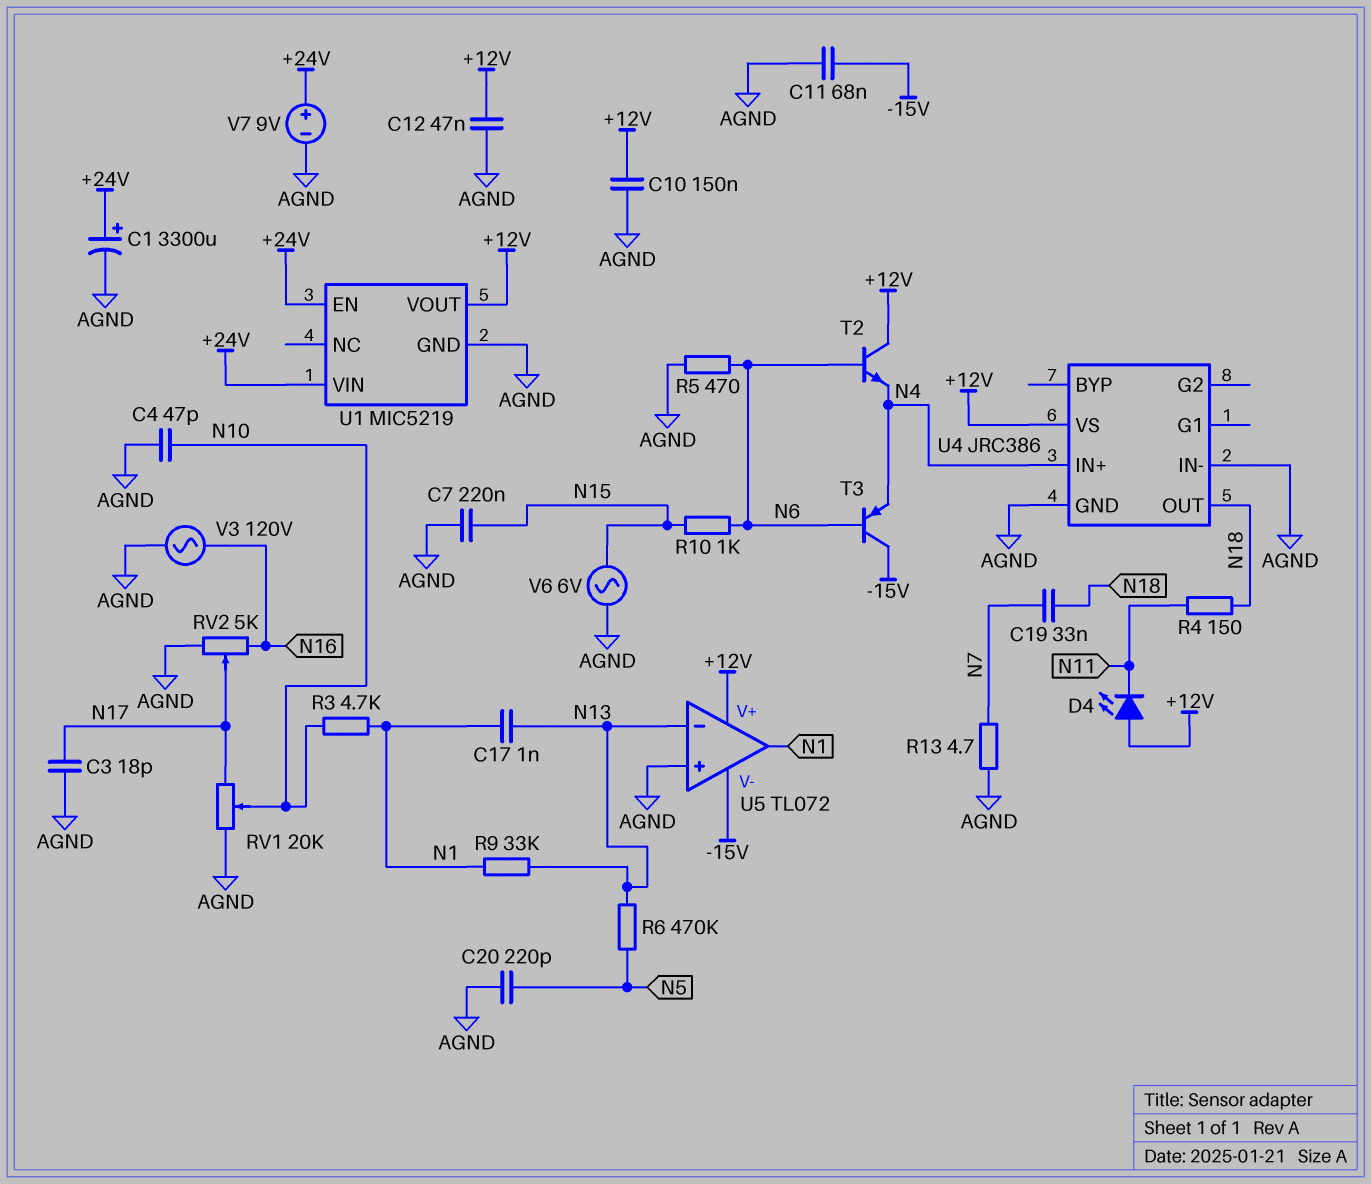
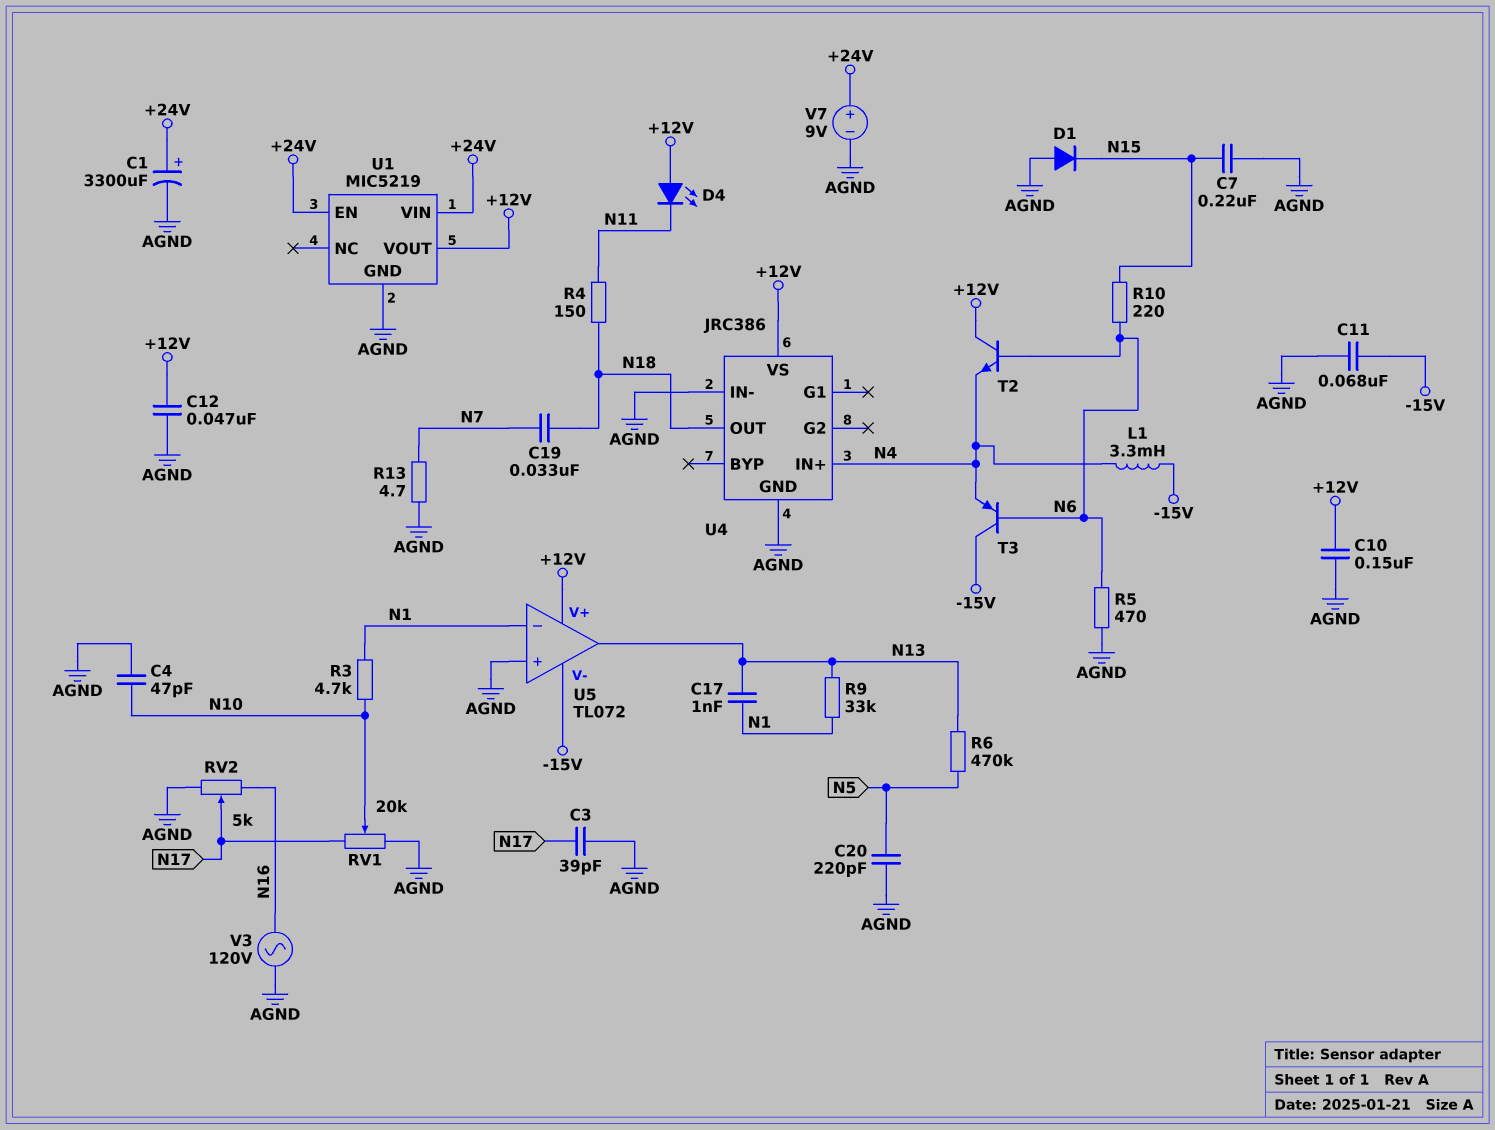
C3: 18pF (AGND, N17) -> 39pF (AGND, N17)
D1: none -> diode (A AGND, K N15)
L1: none -> 3.3mH (-15V, N4)
R10: 1k (N6, N15) -> 220 (N6, N15)
U5 pin in-: N13 -> N1
U5 pin out: N1 -> N13
V6: AC 6V (AGND, N15) -> none

